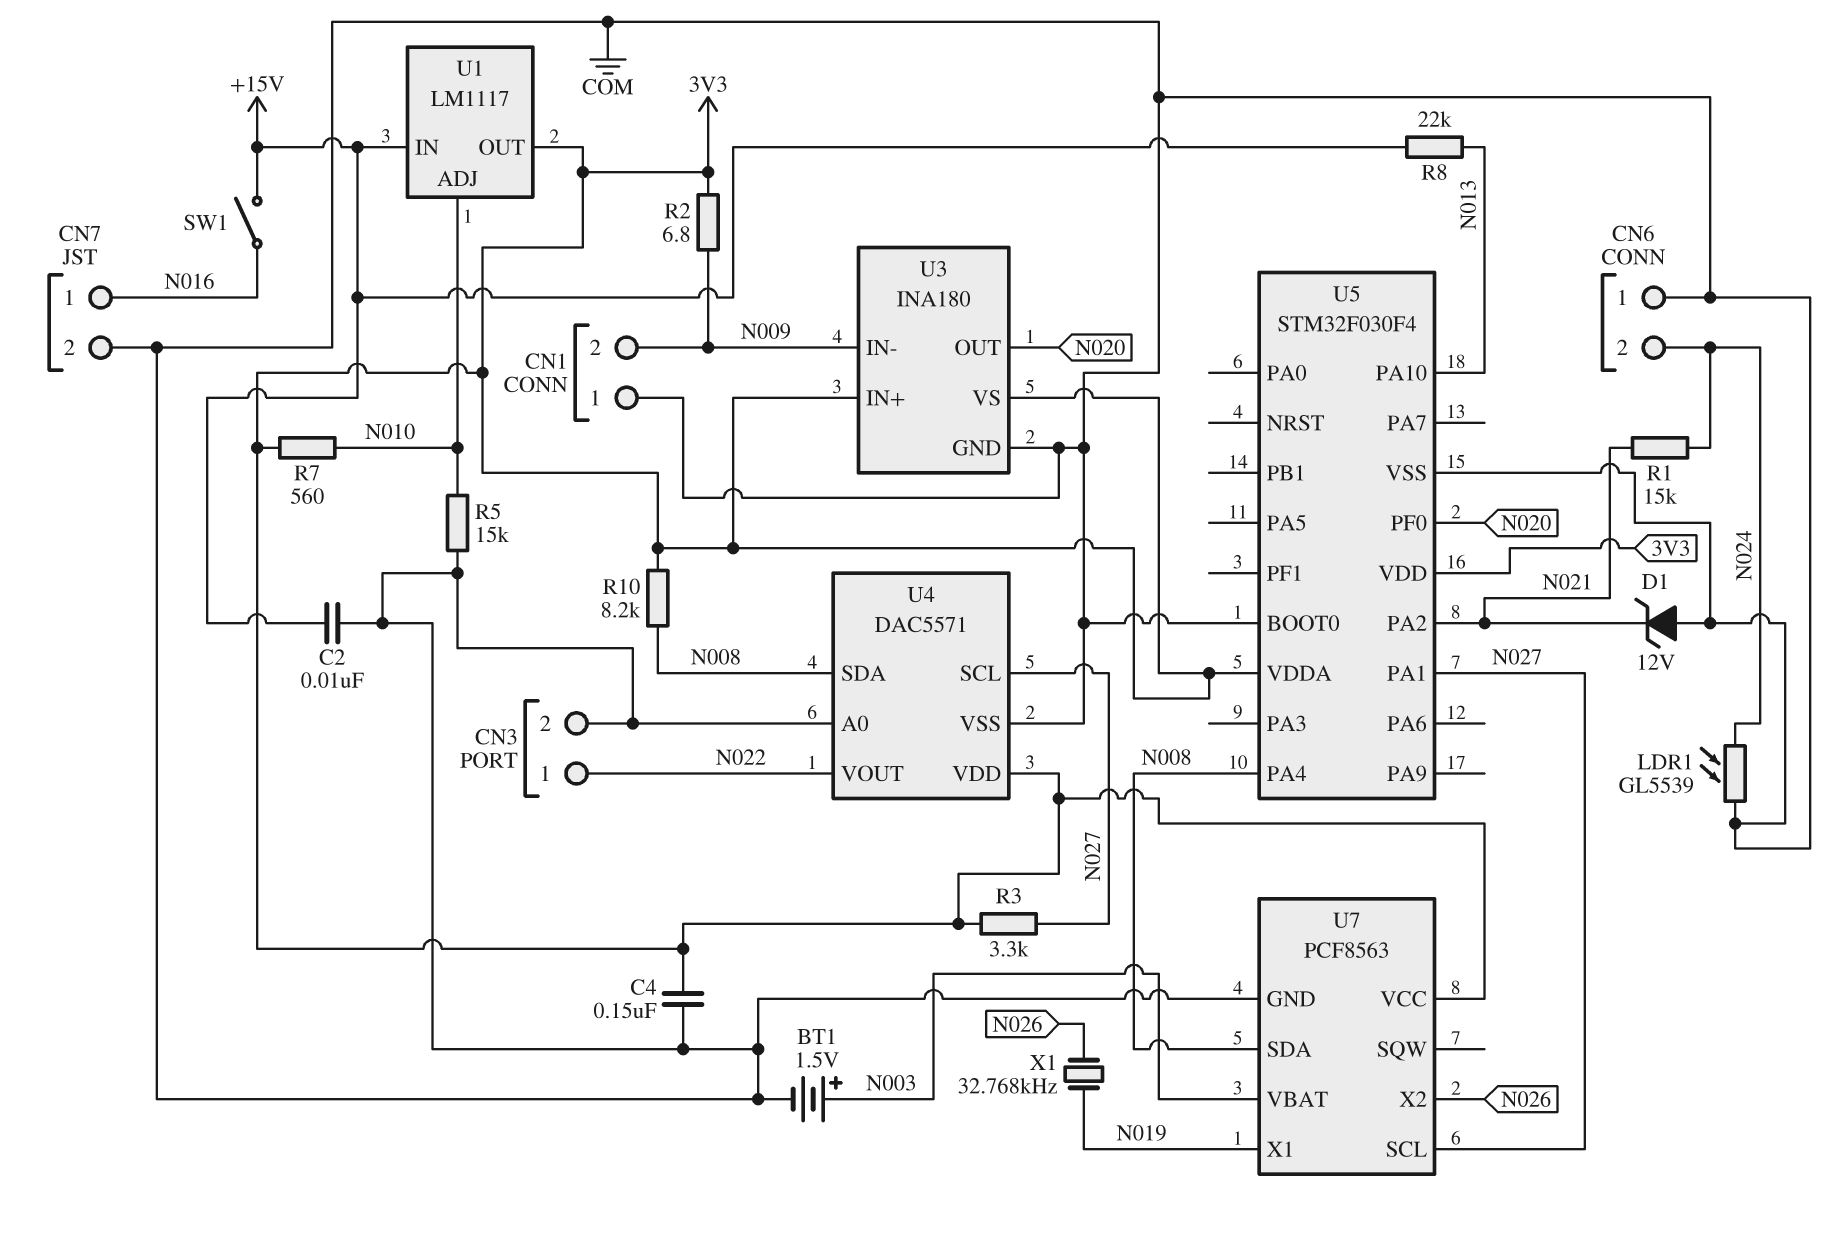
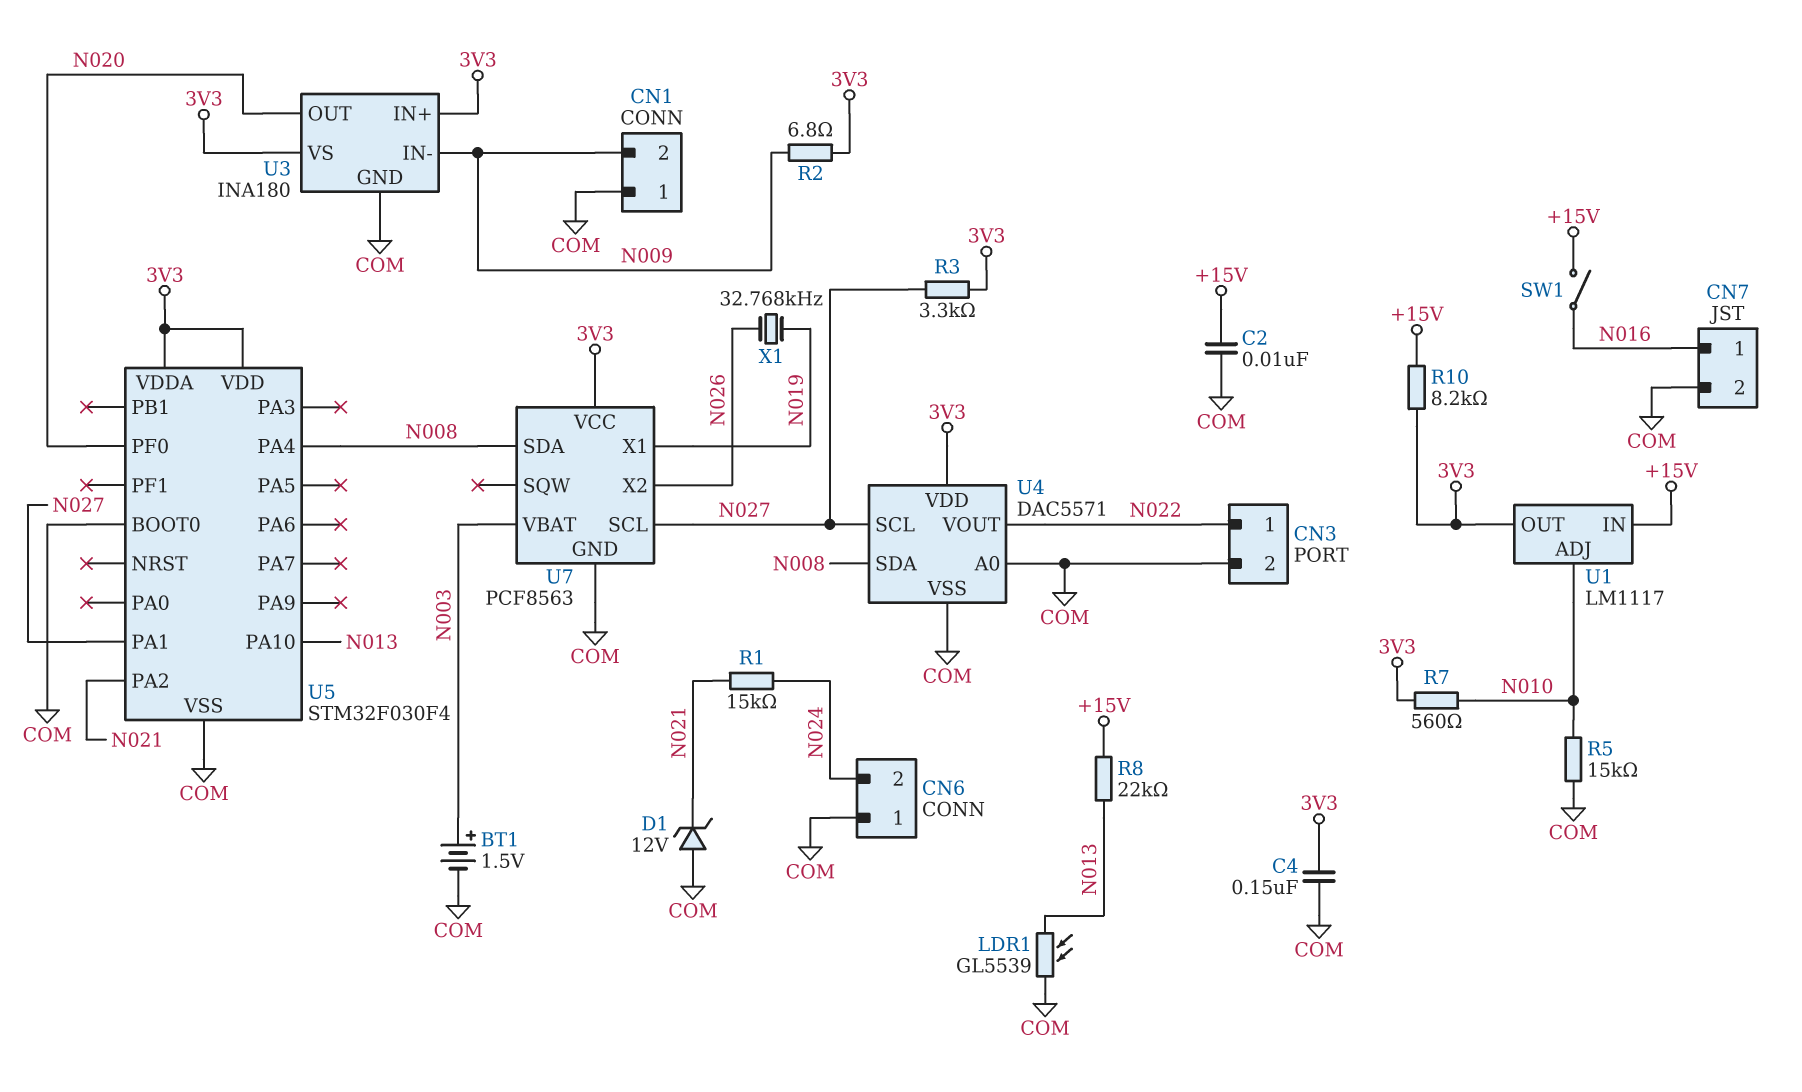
LDR1: GL5539 (COM, N024) -> GL5539 (COM, N013)
R10: 8.2k (3V3, N008) -> 8.2k (+15V, 3V3)

